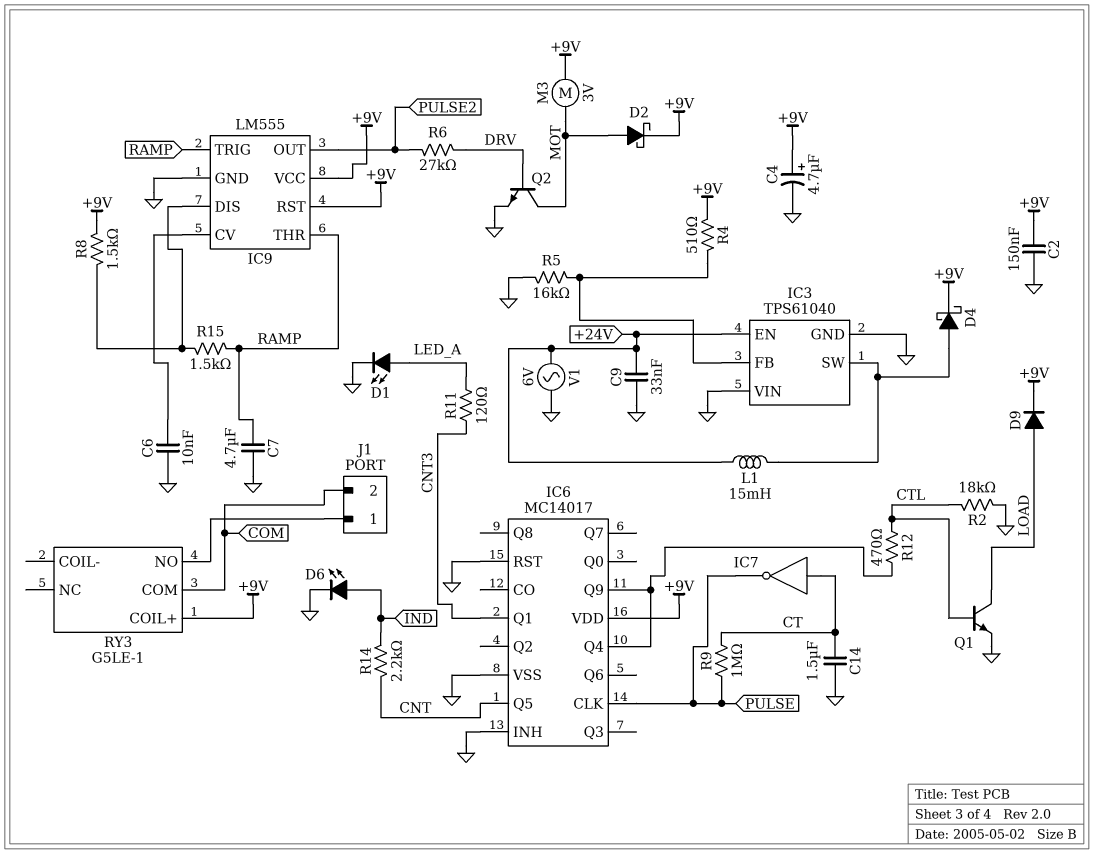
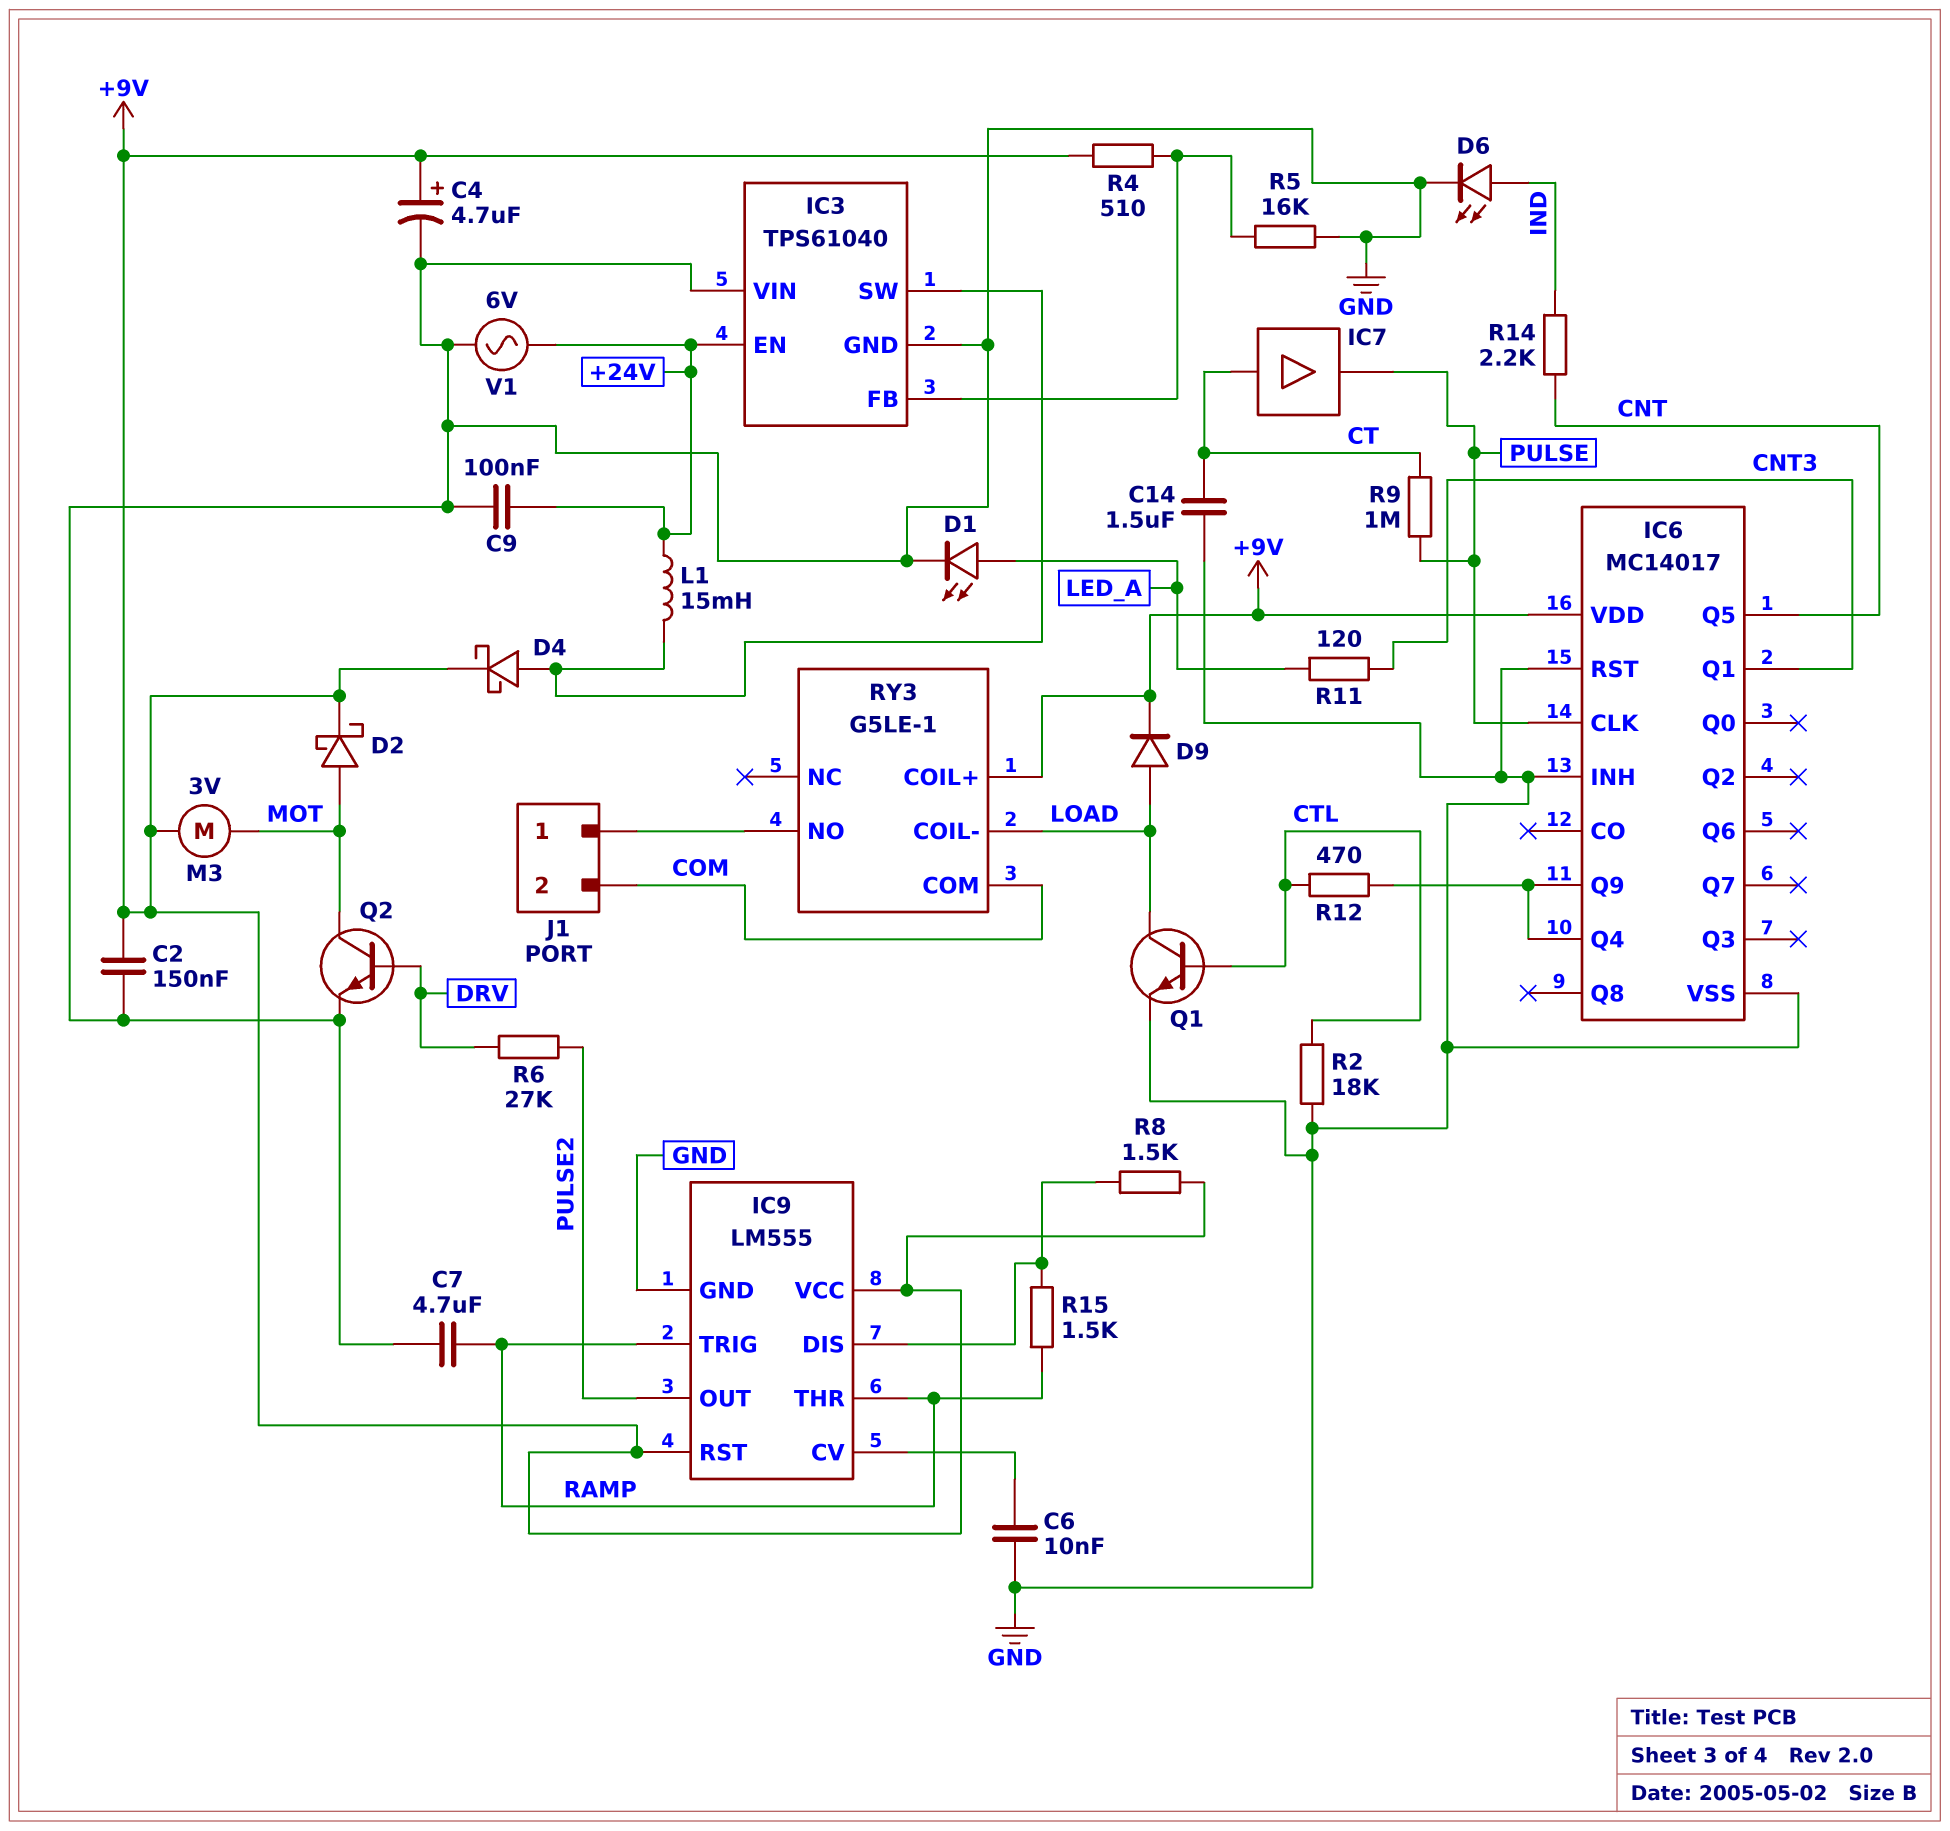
C9: 33nF (+24V, GND) -> 100nF (+24V, GND)
IC7: NOT (in CT, out PULSE) -> buffer (in CT, out PULSE)
RY3 pin COIL-: none -> LOAD

